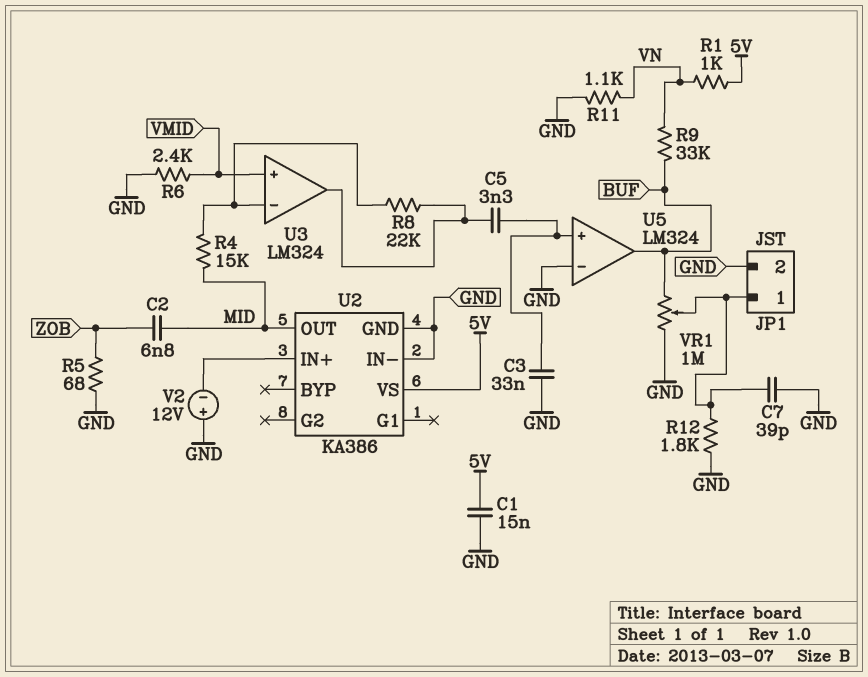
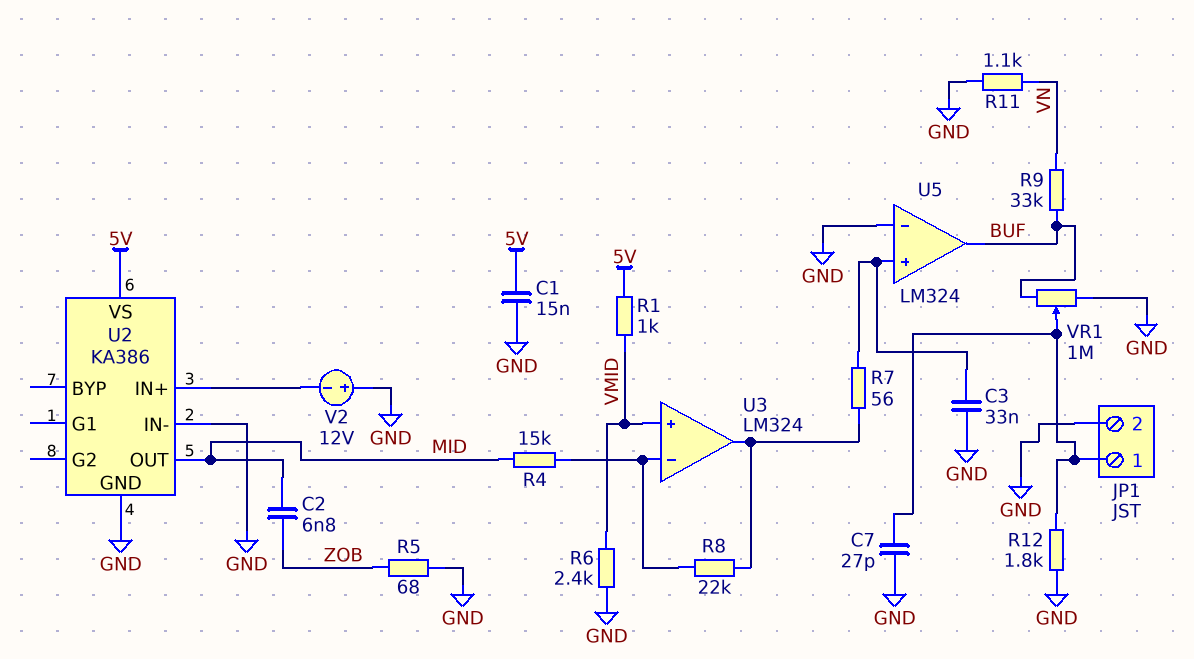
C5: 3.3nF (U3/out, U5/in+) -> none
C7: 39pF (GND, JP1/1) -> 27pF (GND, JP1/1)
R1: 1k (5V, VN) -> 1k (5V, VMID)
R7: none -> 56 (U3/out, U5/in+)

